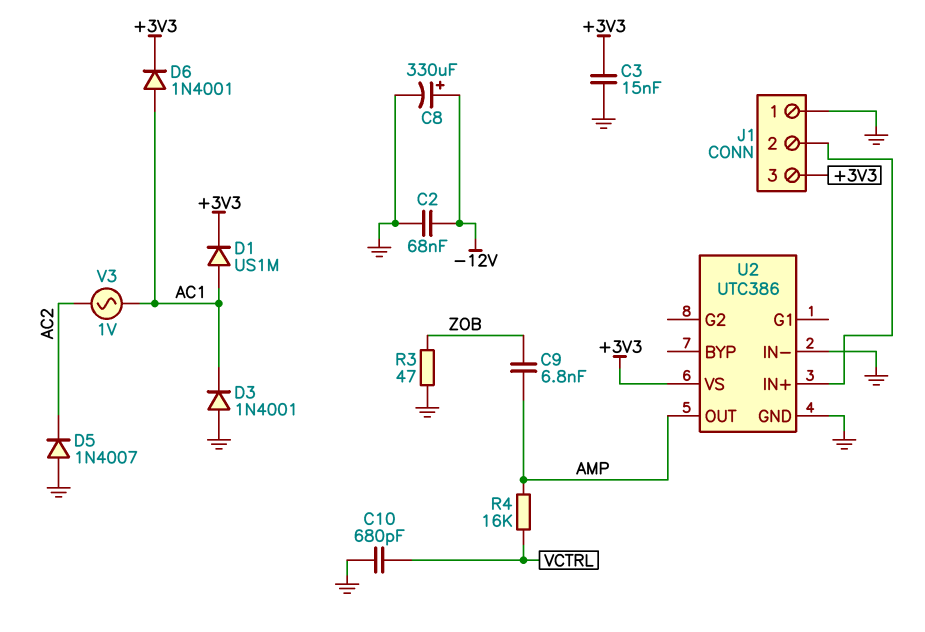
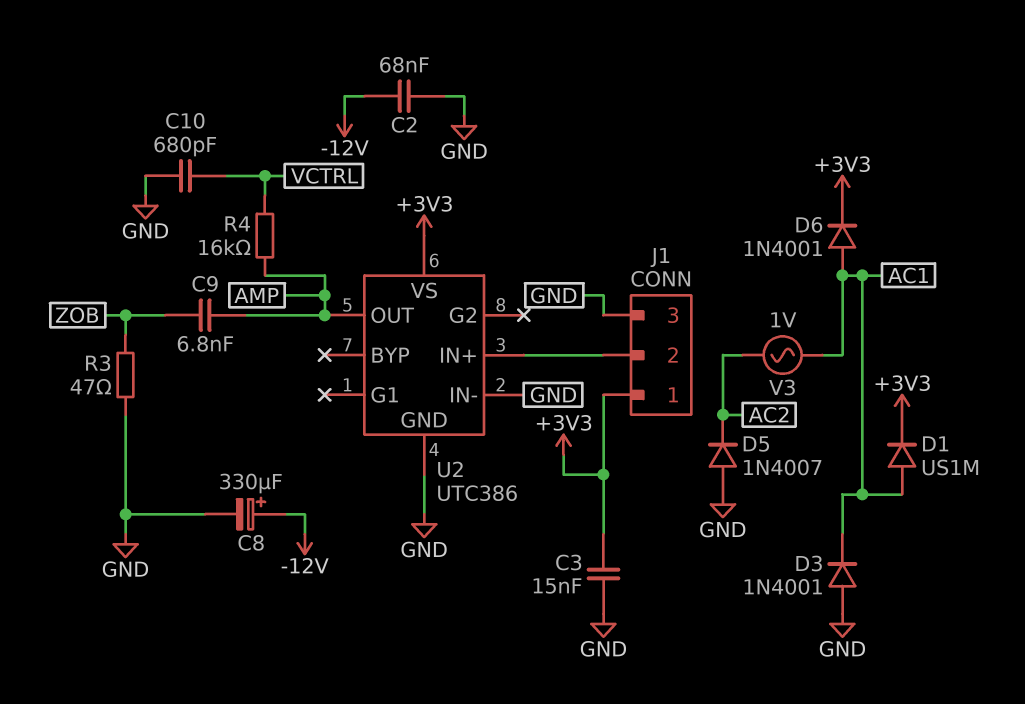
J1 pin 1: GND -> +3V3
J1 pin 3: +3V3 -> GND

